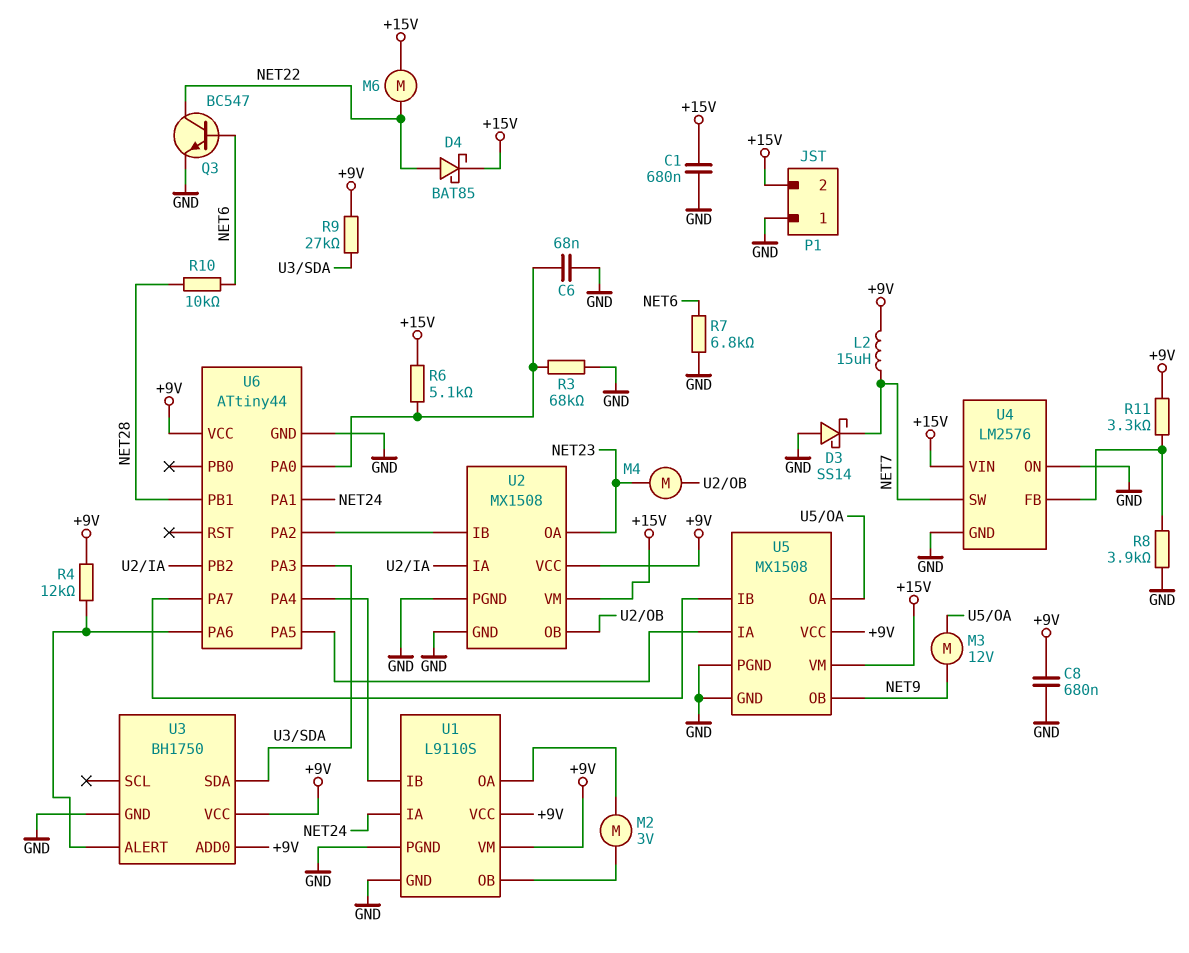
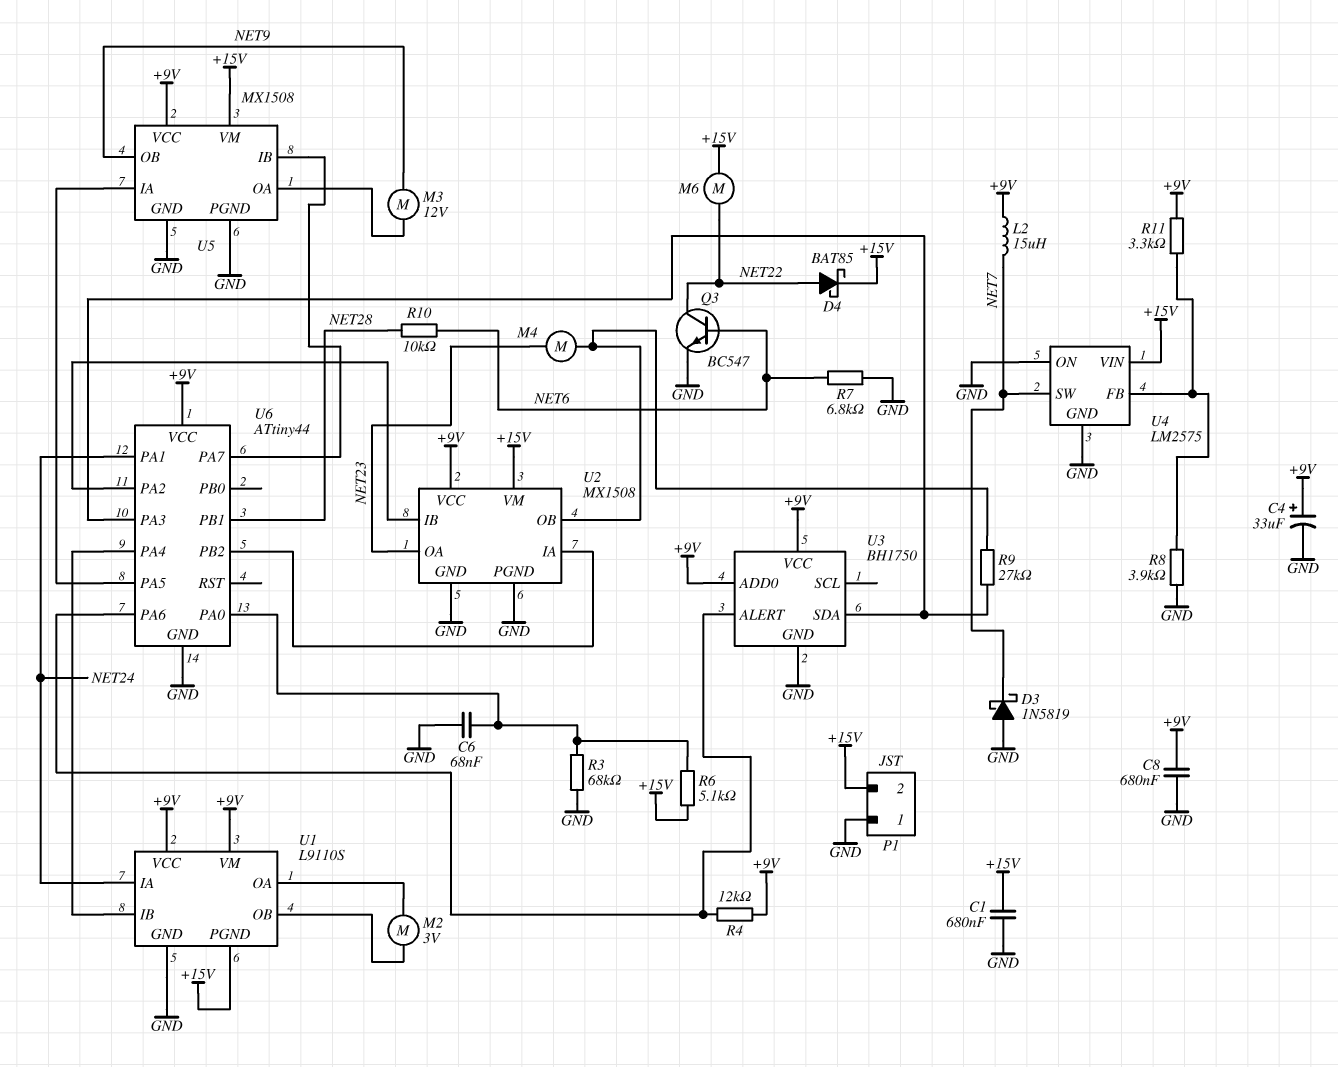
C4: none -> 33uF (plus +9V, minus GND)
D3: schottky SS14 (A GND, K NET7) -> schottky 1N5819 (A GND, K NET7)
R9: 27k (+9V, U3/SDA) -> 27k (U2/OB, U3/SDA)
U1 pin PGND: GND -> +15V
U4: LM2576 -> LM2575

